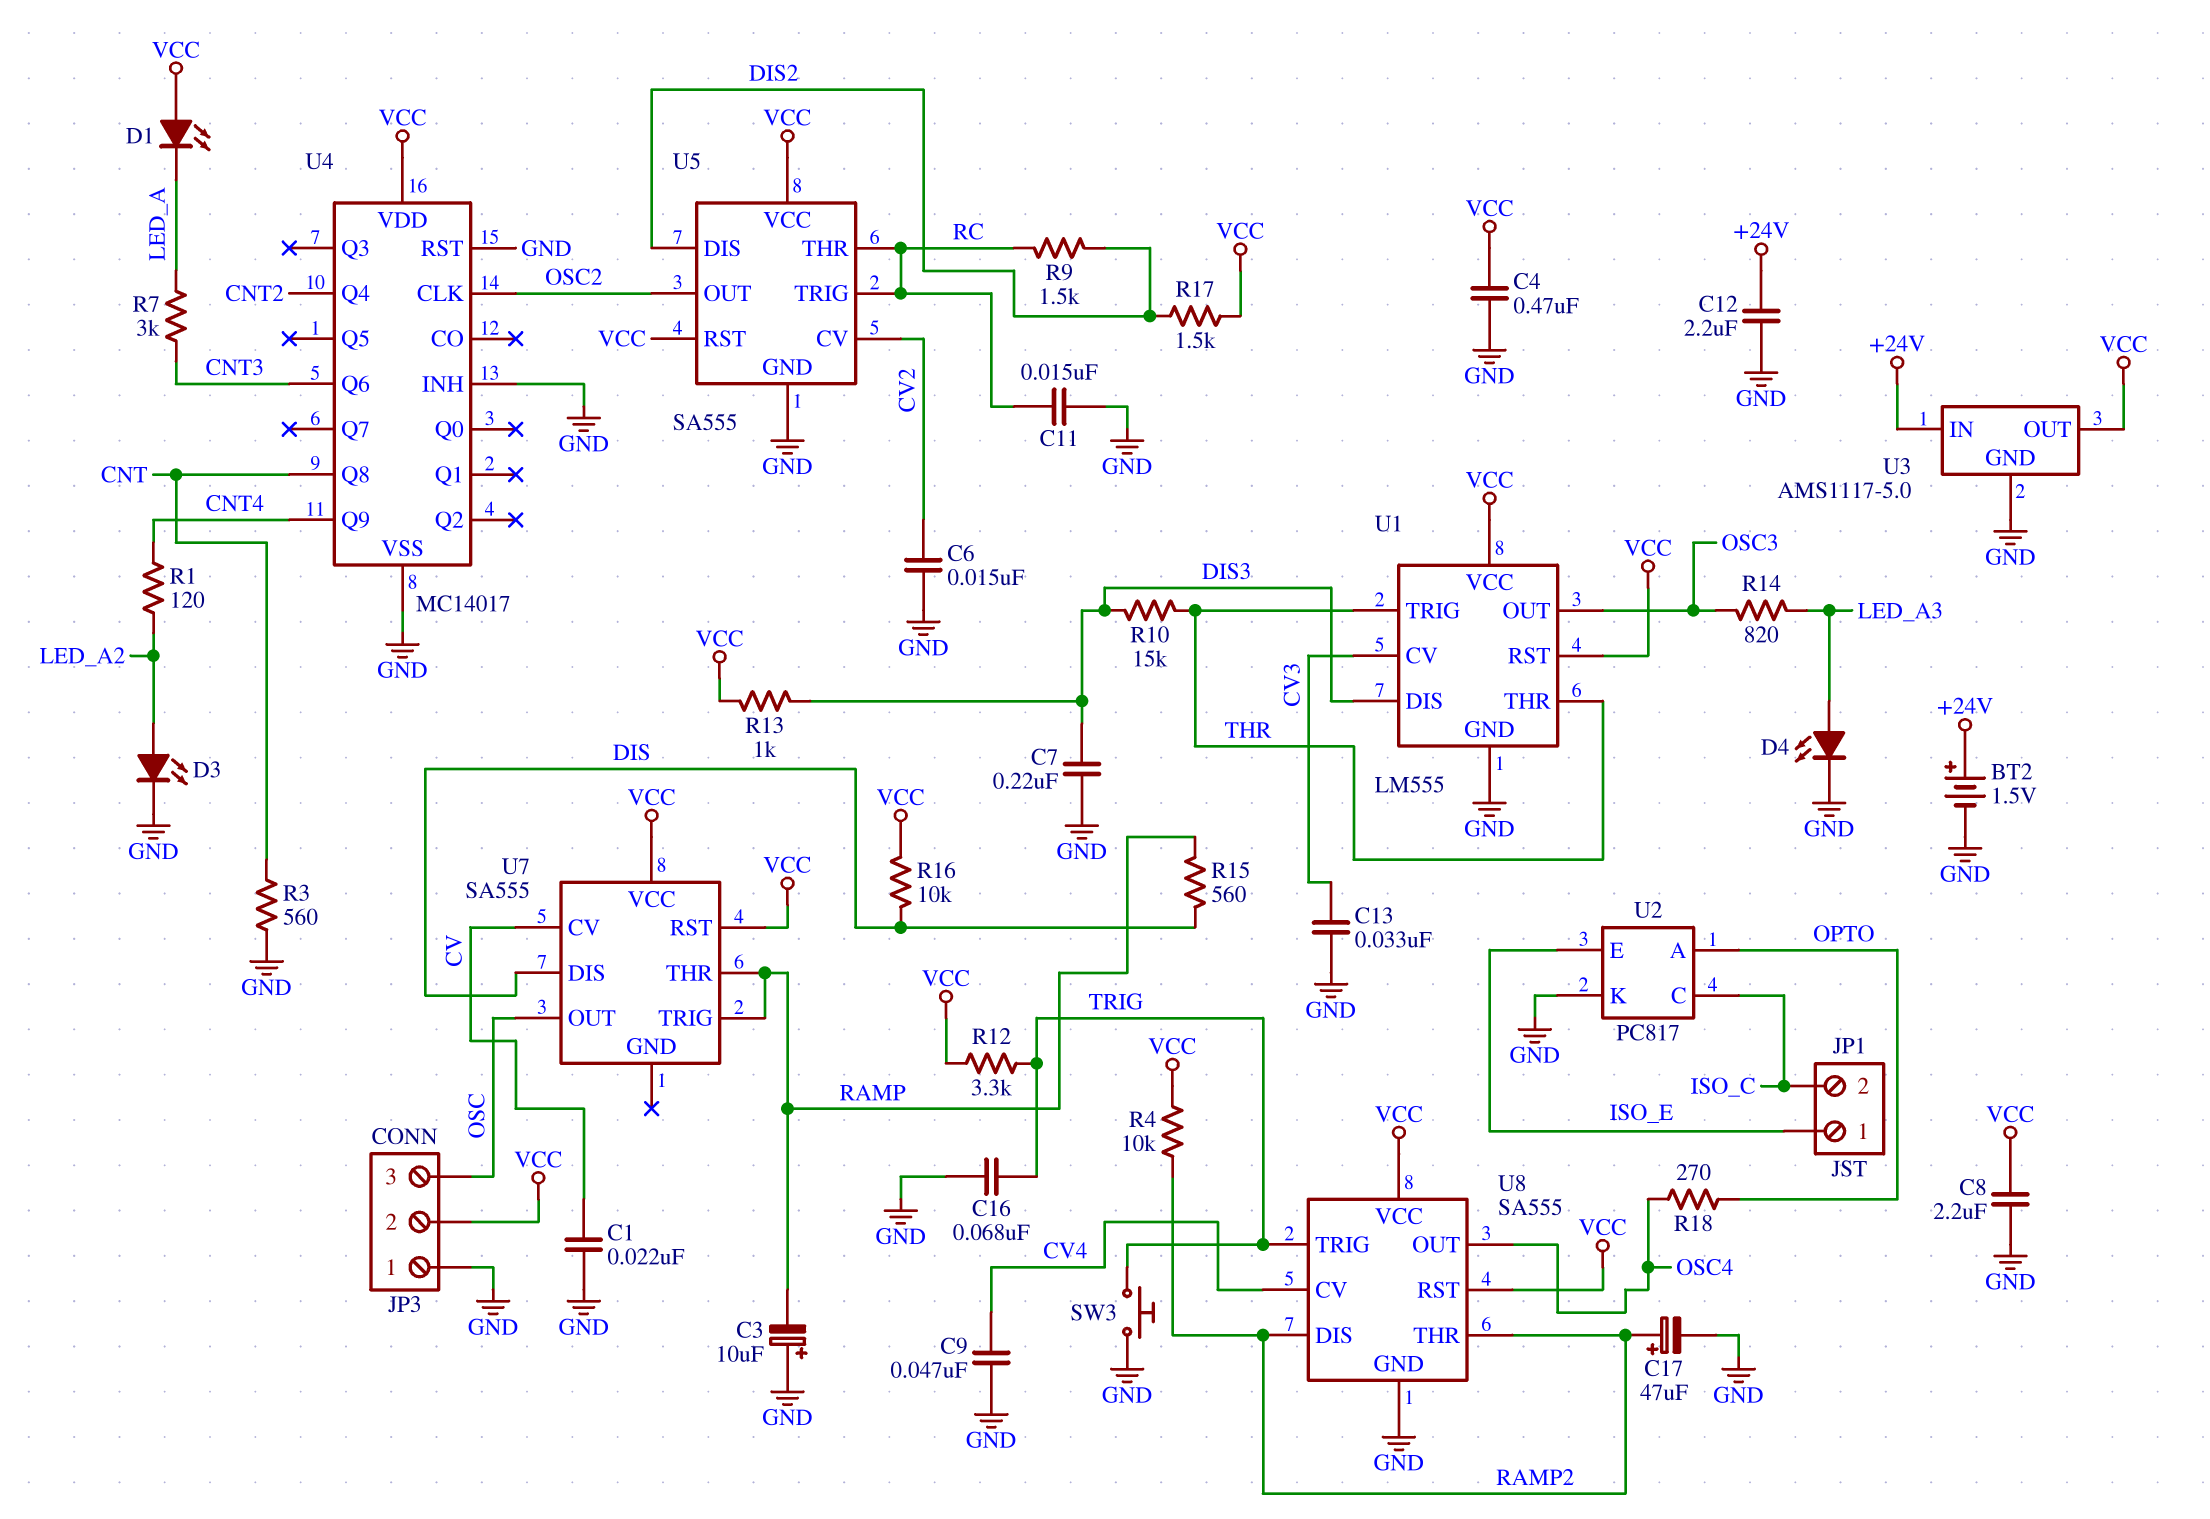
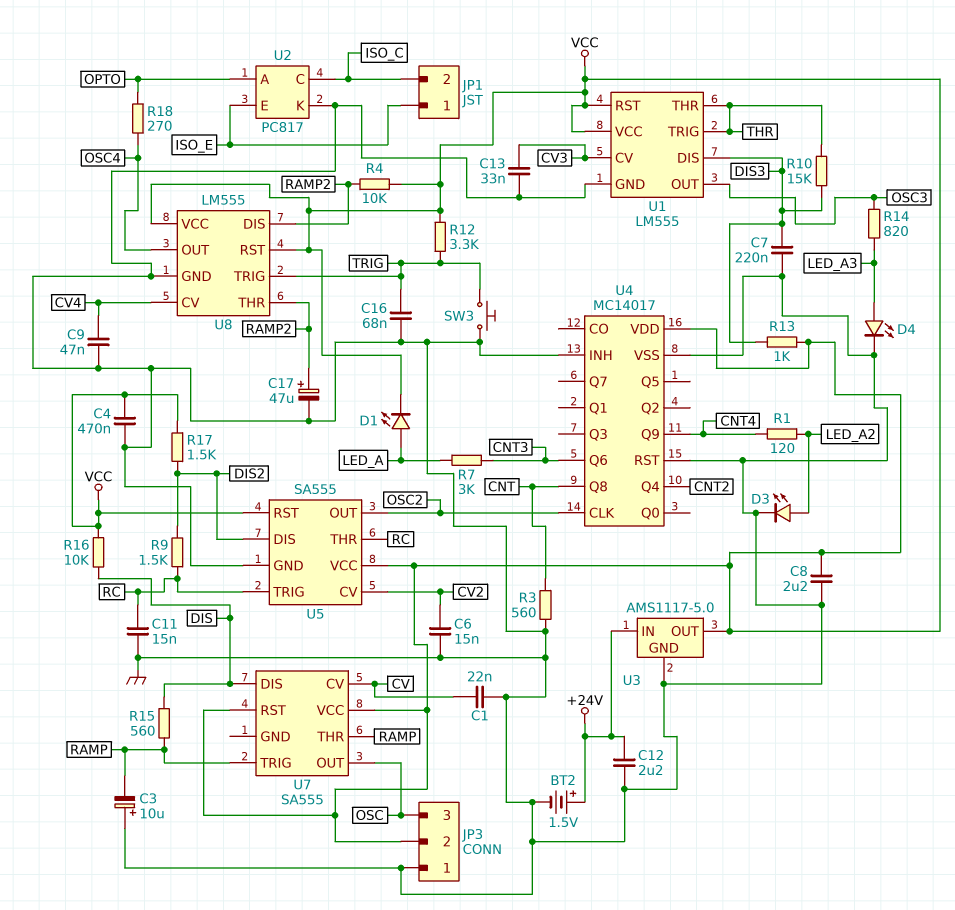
D1: LED (A VCC, K LED_A) -> LED (A LED_A, K VCC)
U8: SA555 -> LM555

